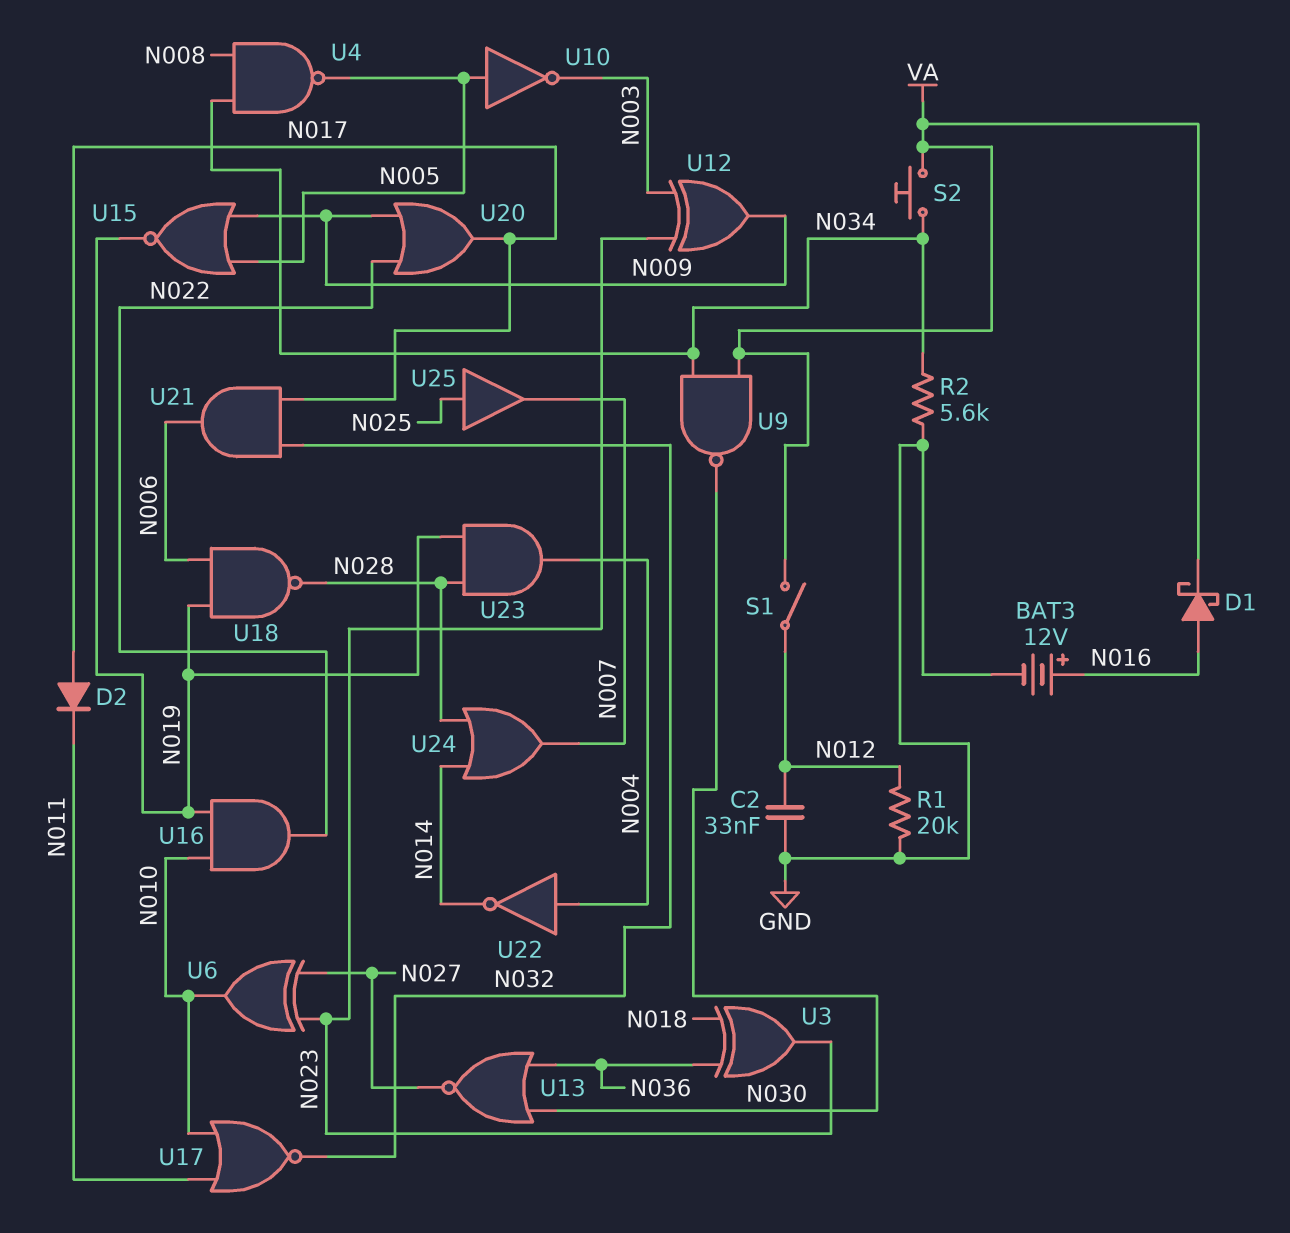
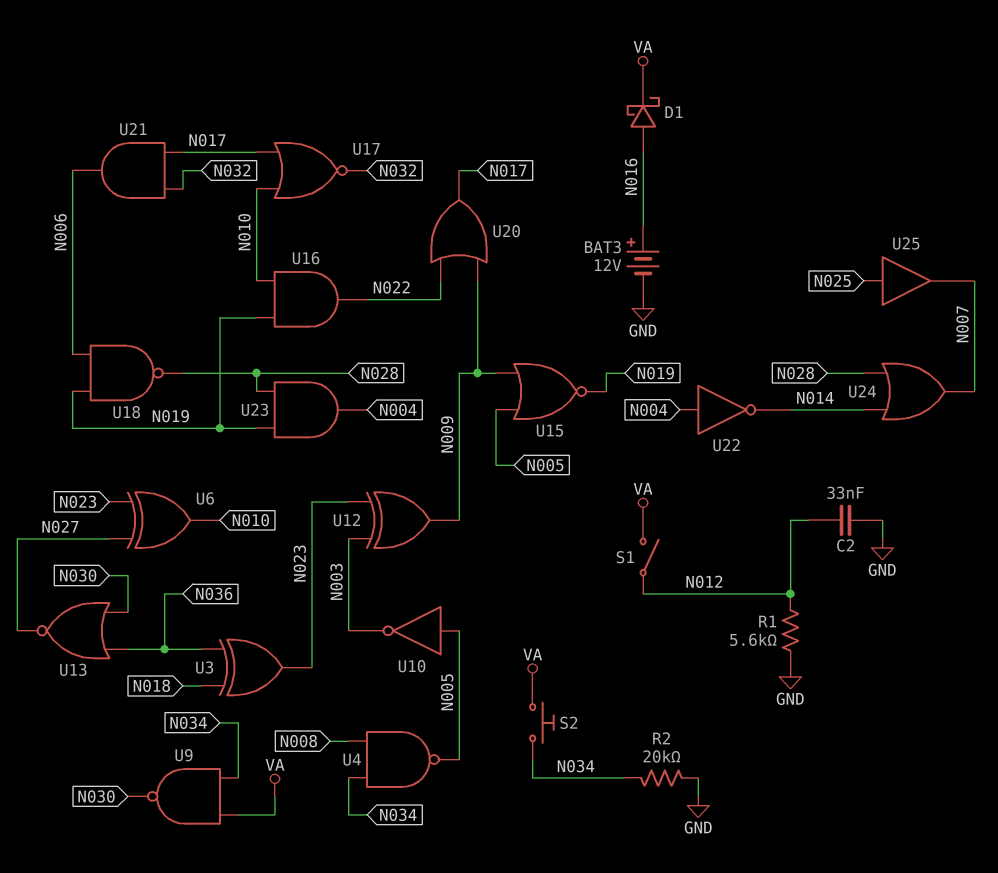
D2: diode (A N017, K N011) -> none
R1: 20k (GND, N012) -> 5.6k (GND, N012)
R2: 5.6k (GND, N034) -> 20k (GND, N034)
U17: NOR (in N010, in N011, out N032) -> NOR (in N010, in N017, out N032)

